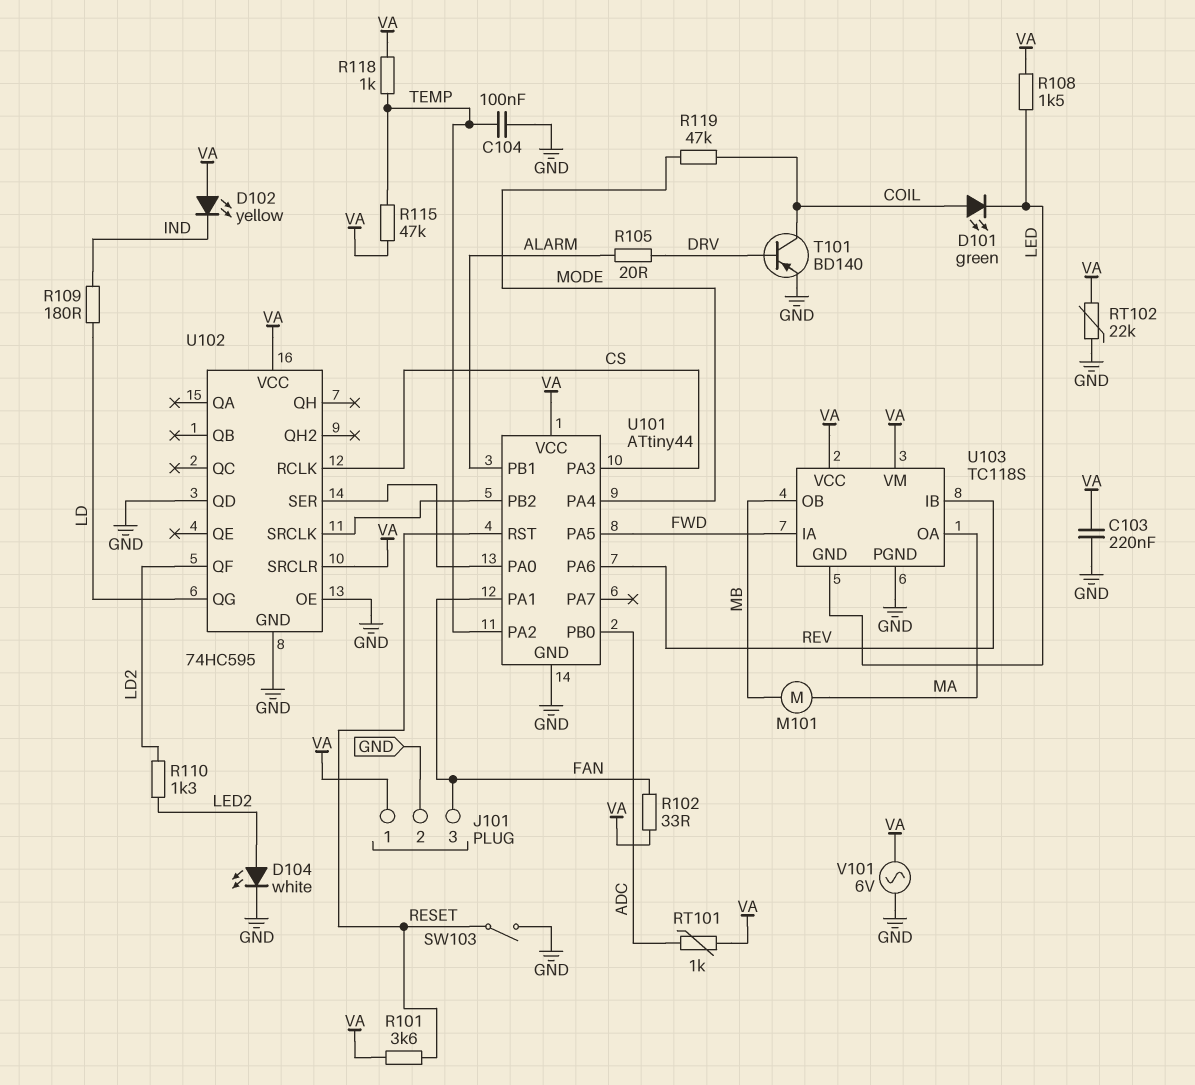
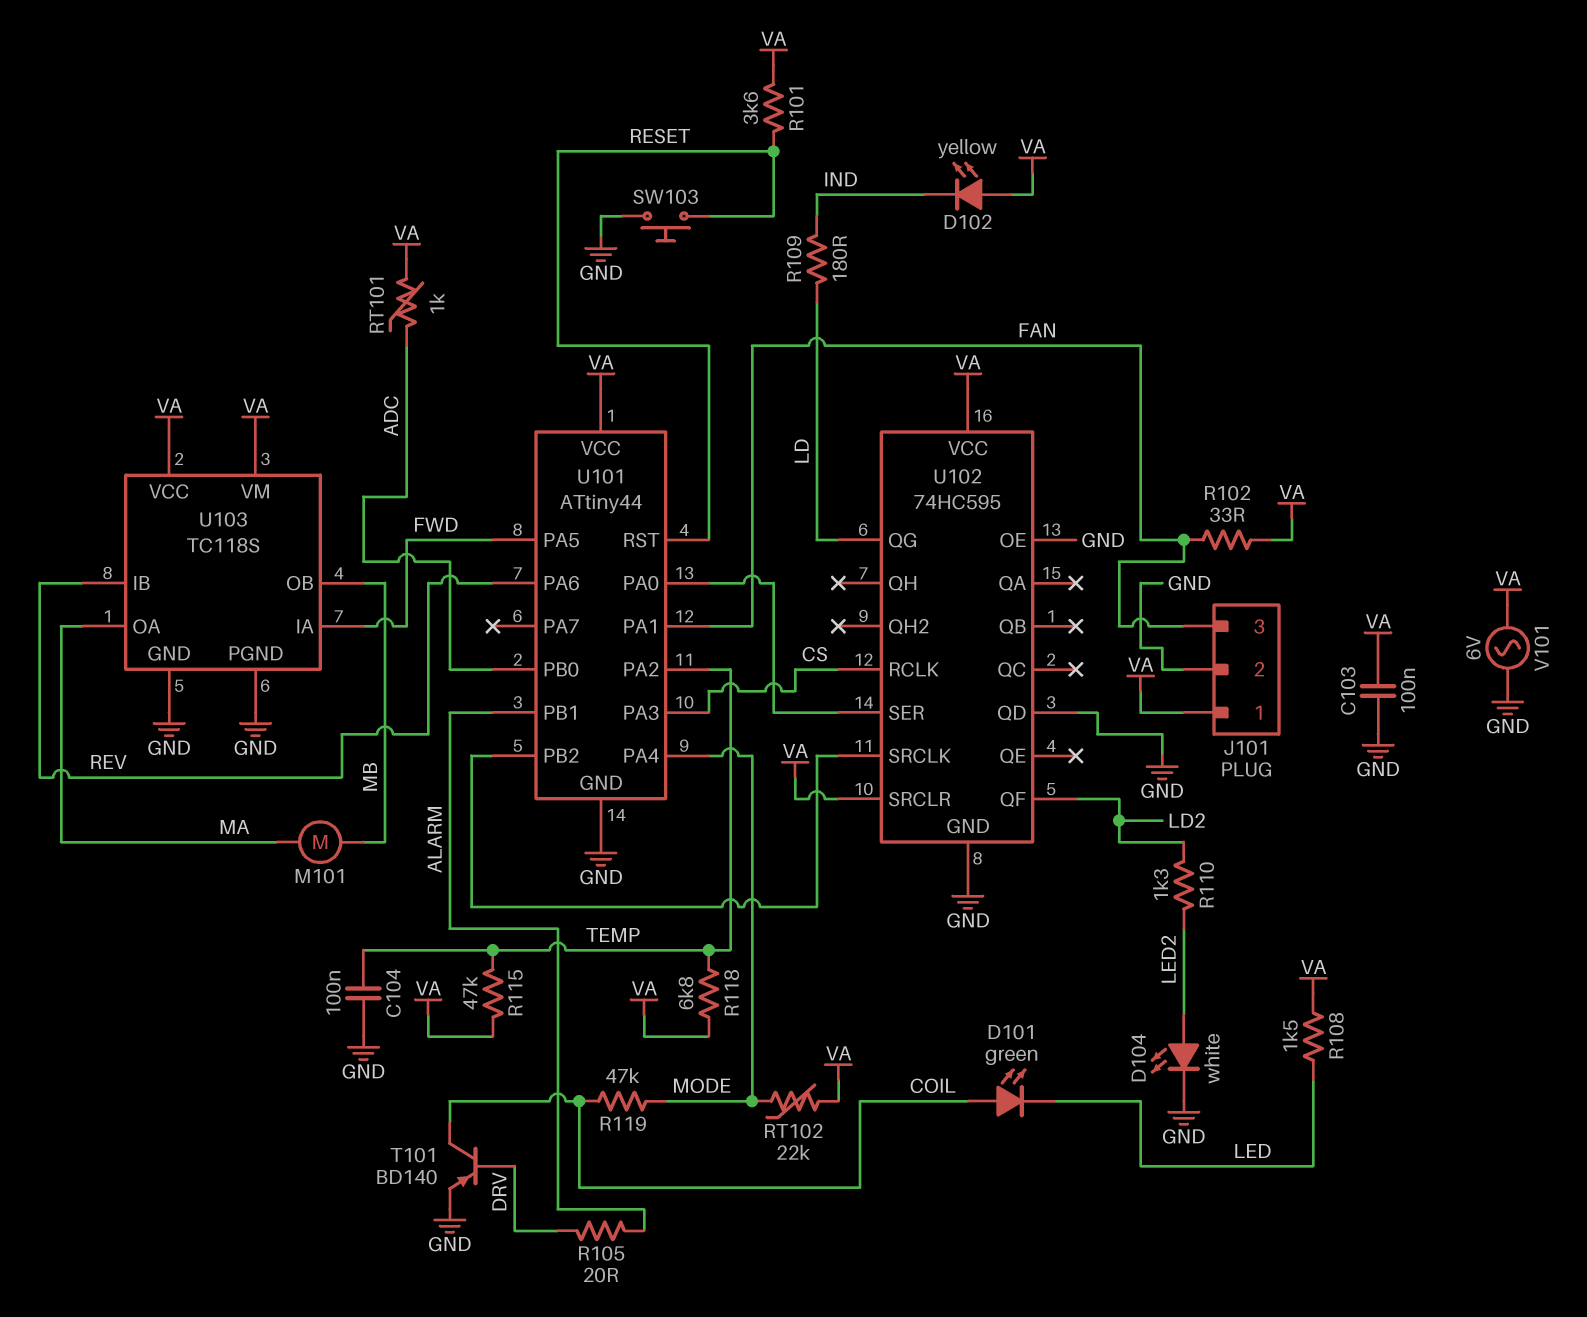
C103: 220nF (GND, VA) -> 100nF (GND, VA)
R118: 1k (TEMP, VA) -> 6.8k (TEMP, VA)
RT102: 22k (GND, VA) -> 22k (MODE, VA)
SW103: switch (GND, RESET) -> button (GND, RESET)
U103 pin GND: LED -> GND

